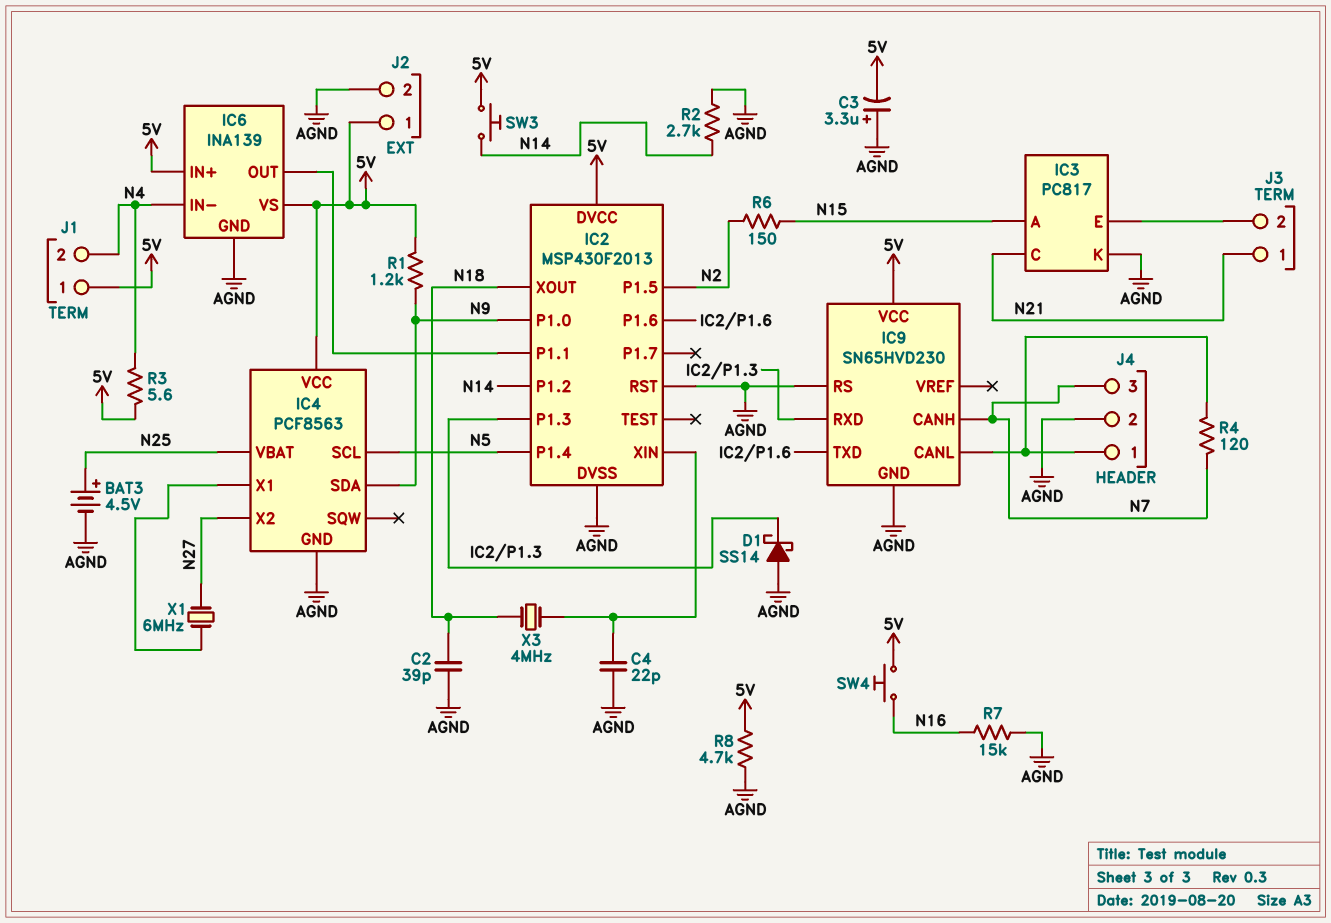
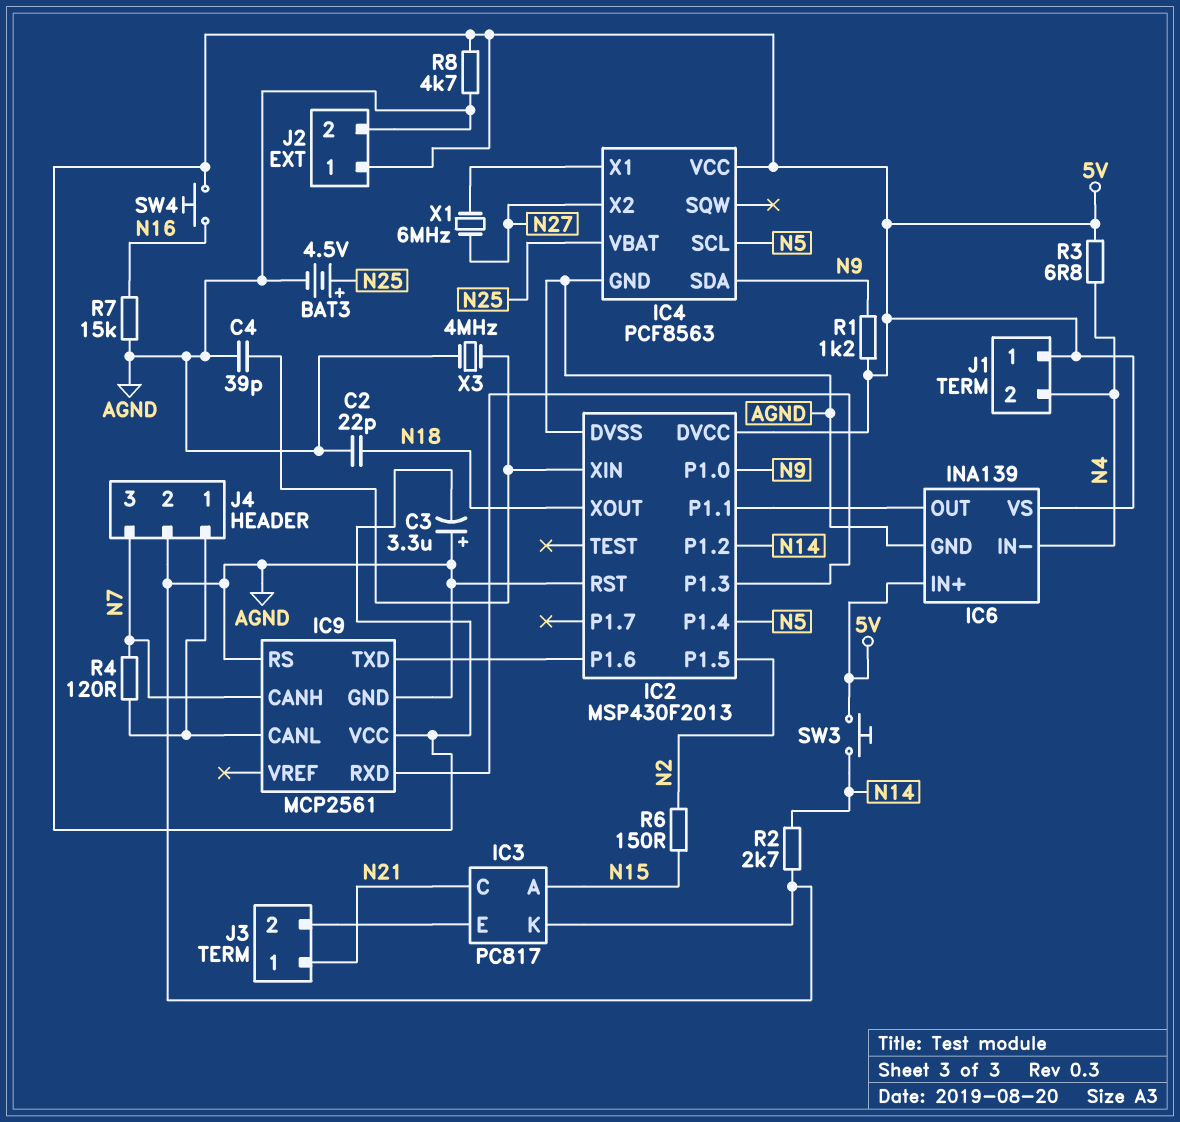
C2: 39pF (AGND, N18) -> 22pF (AGND, N18)
C4: 22pF (AGND, IC2/XIN) -> 39pF (AGND, IC2/XIN)
D1: schottky SS14 (A AGND, K IC2/P1.3) -> none
IC9: SN65HVD230 -> MCP2561
R3: 5.6 (5V, N4) -> 6.8 (5V, N4)
X3: 4MHz (IC2/XIN, N18) -> 4MHz (AGND, IC2/XIN)

